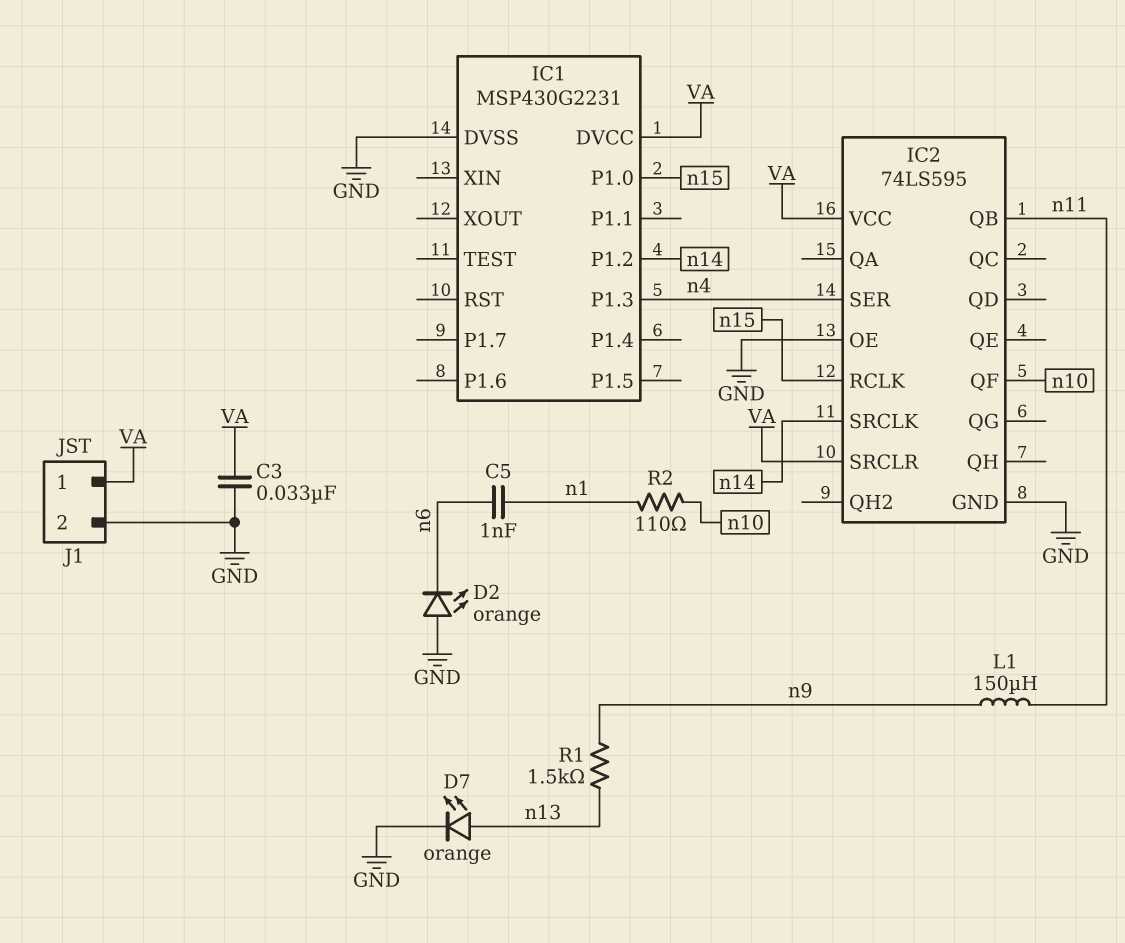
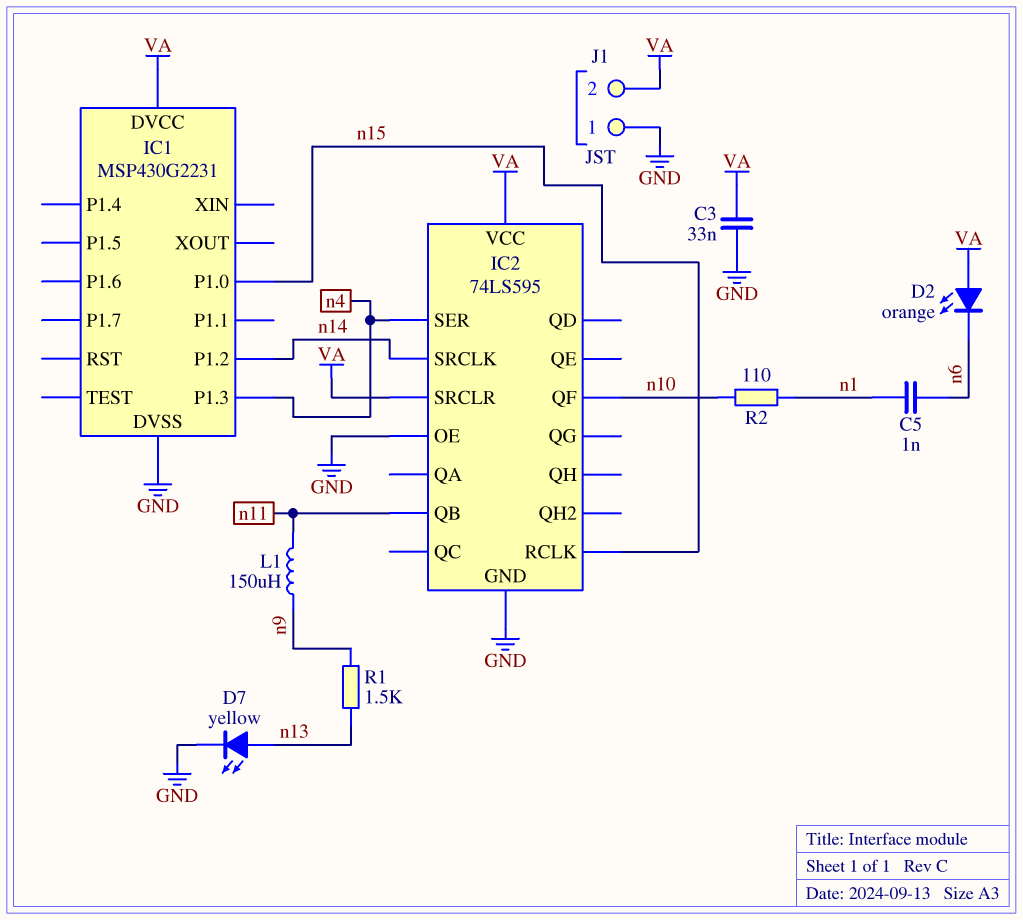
D2: LED orange (A GND, K n6) -> LED orange (A VA, K n6)
D7: LED orange (A n13, K GND) -> LED yellow (A n13, K GND)
J1 pin 1: VA -> GND
J1 pin 2: GND -> VA

